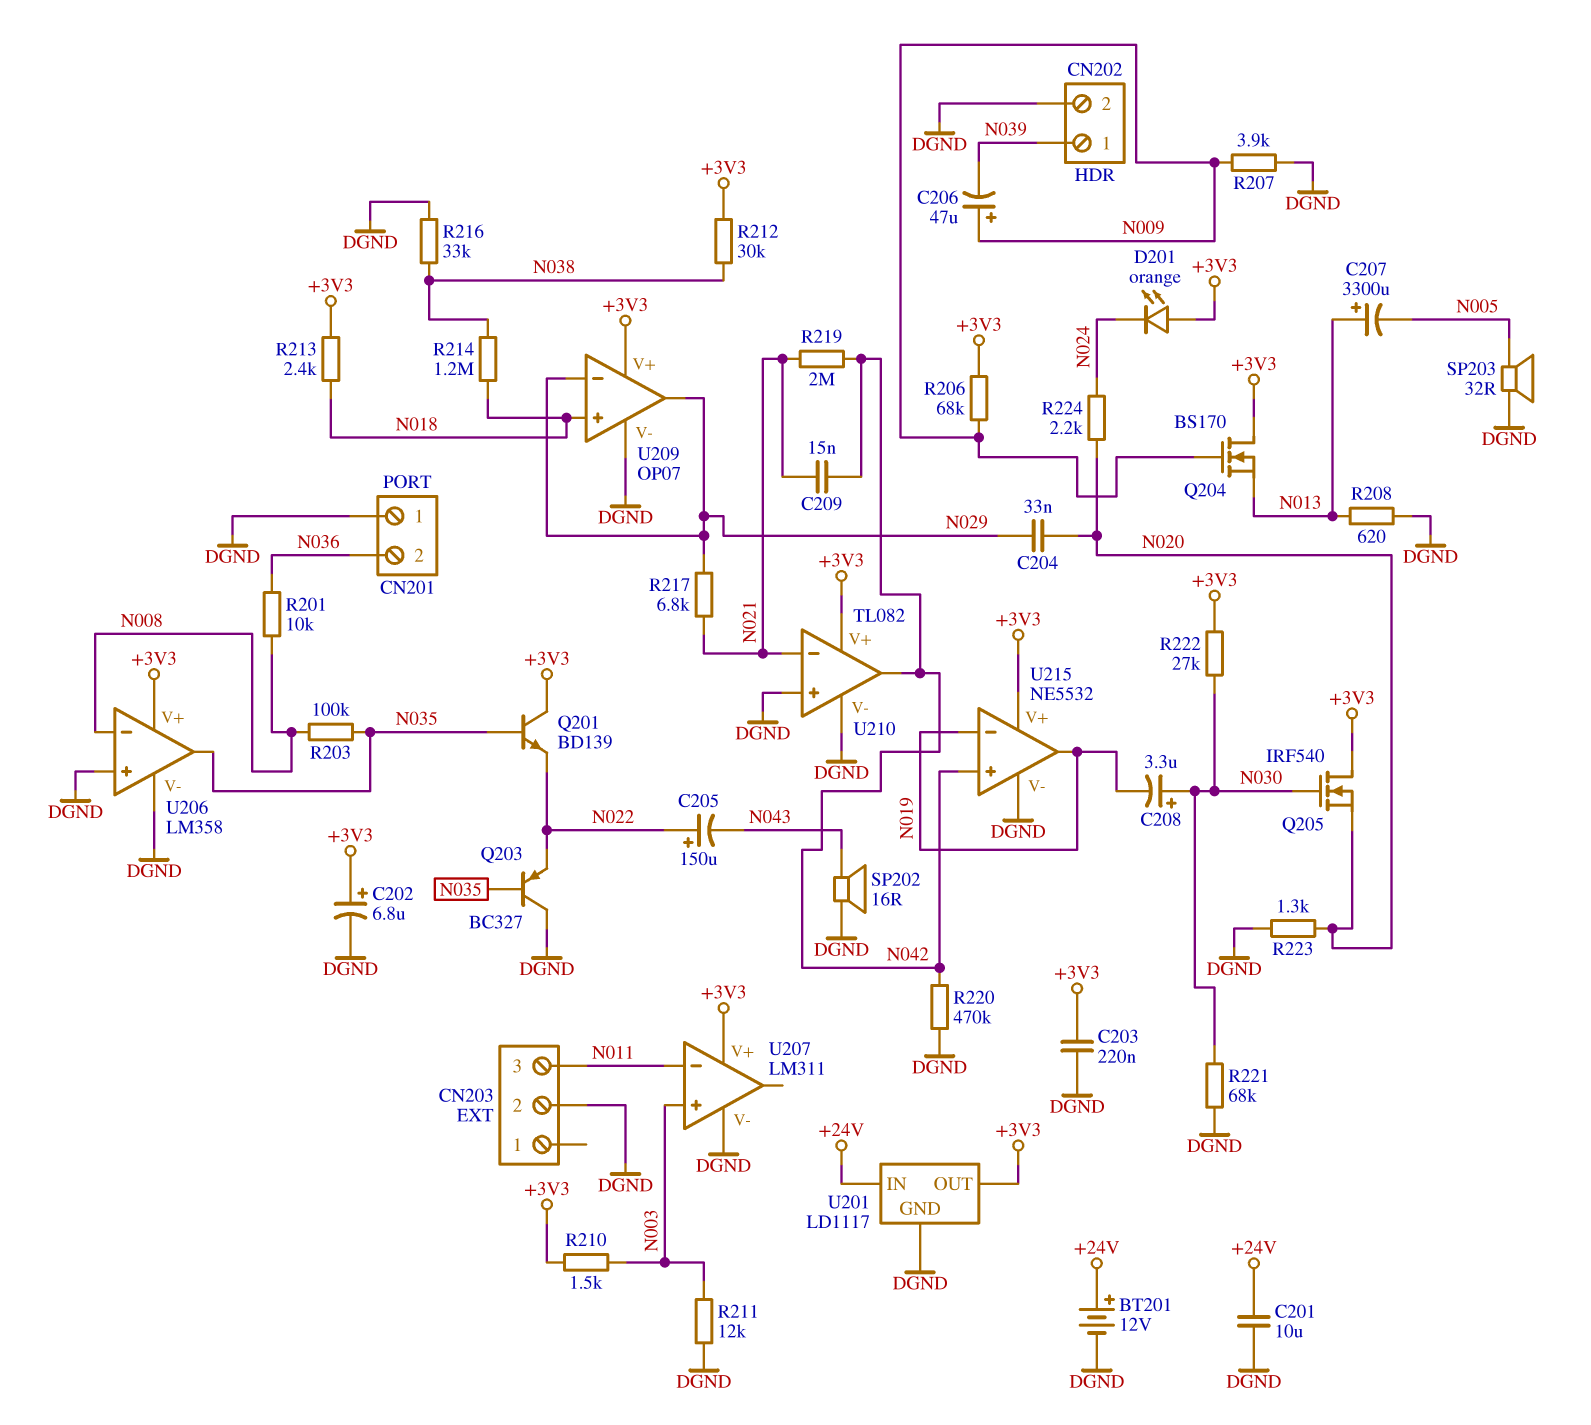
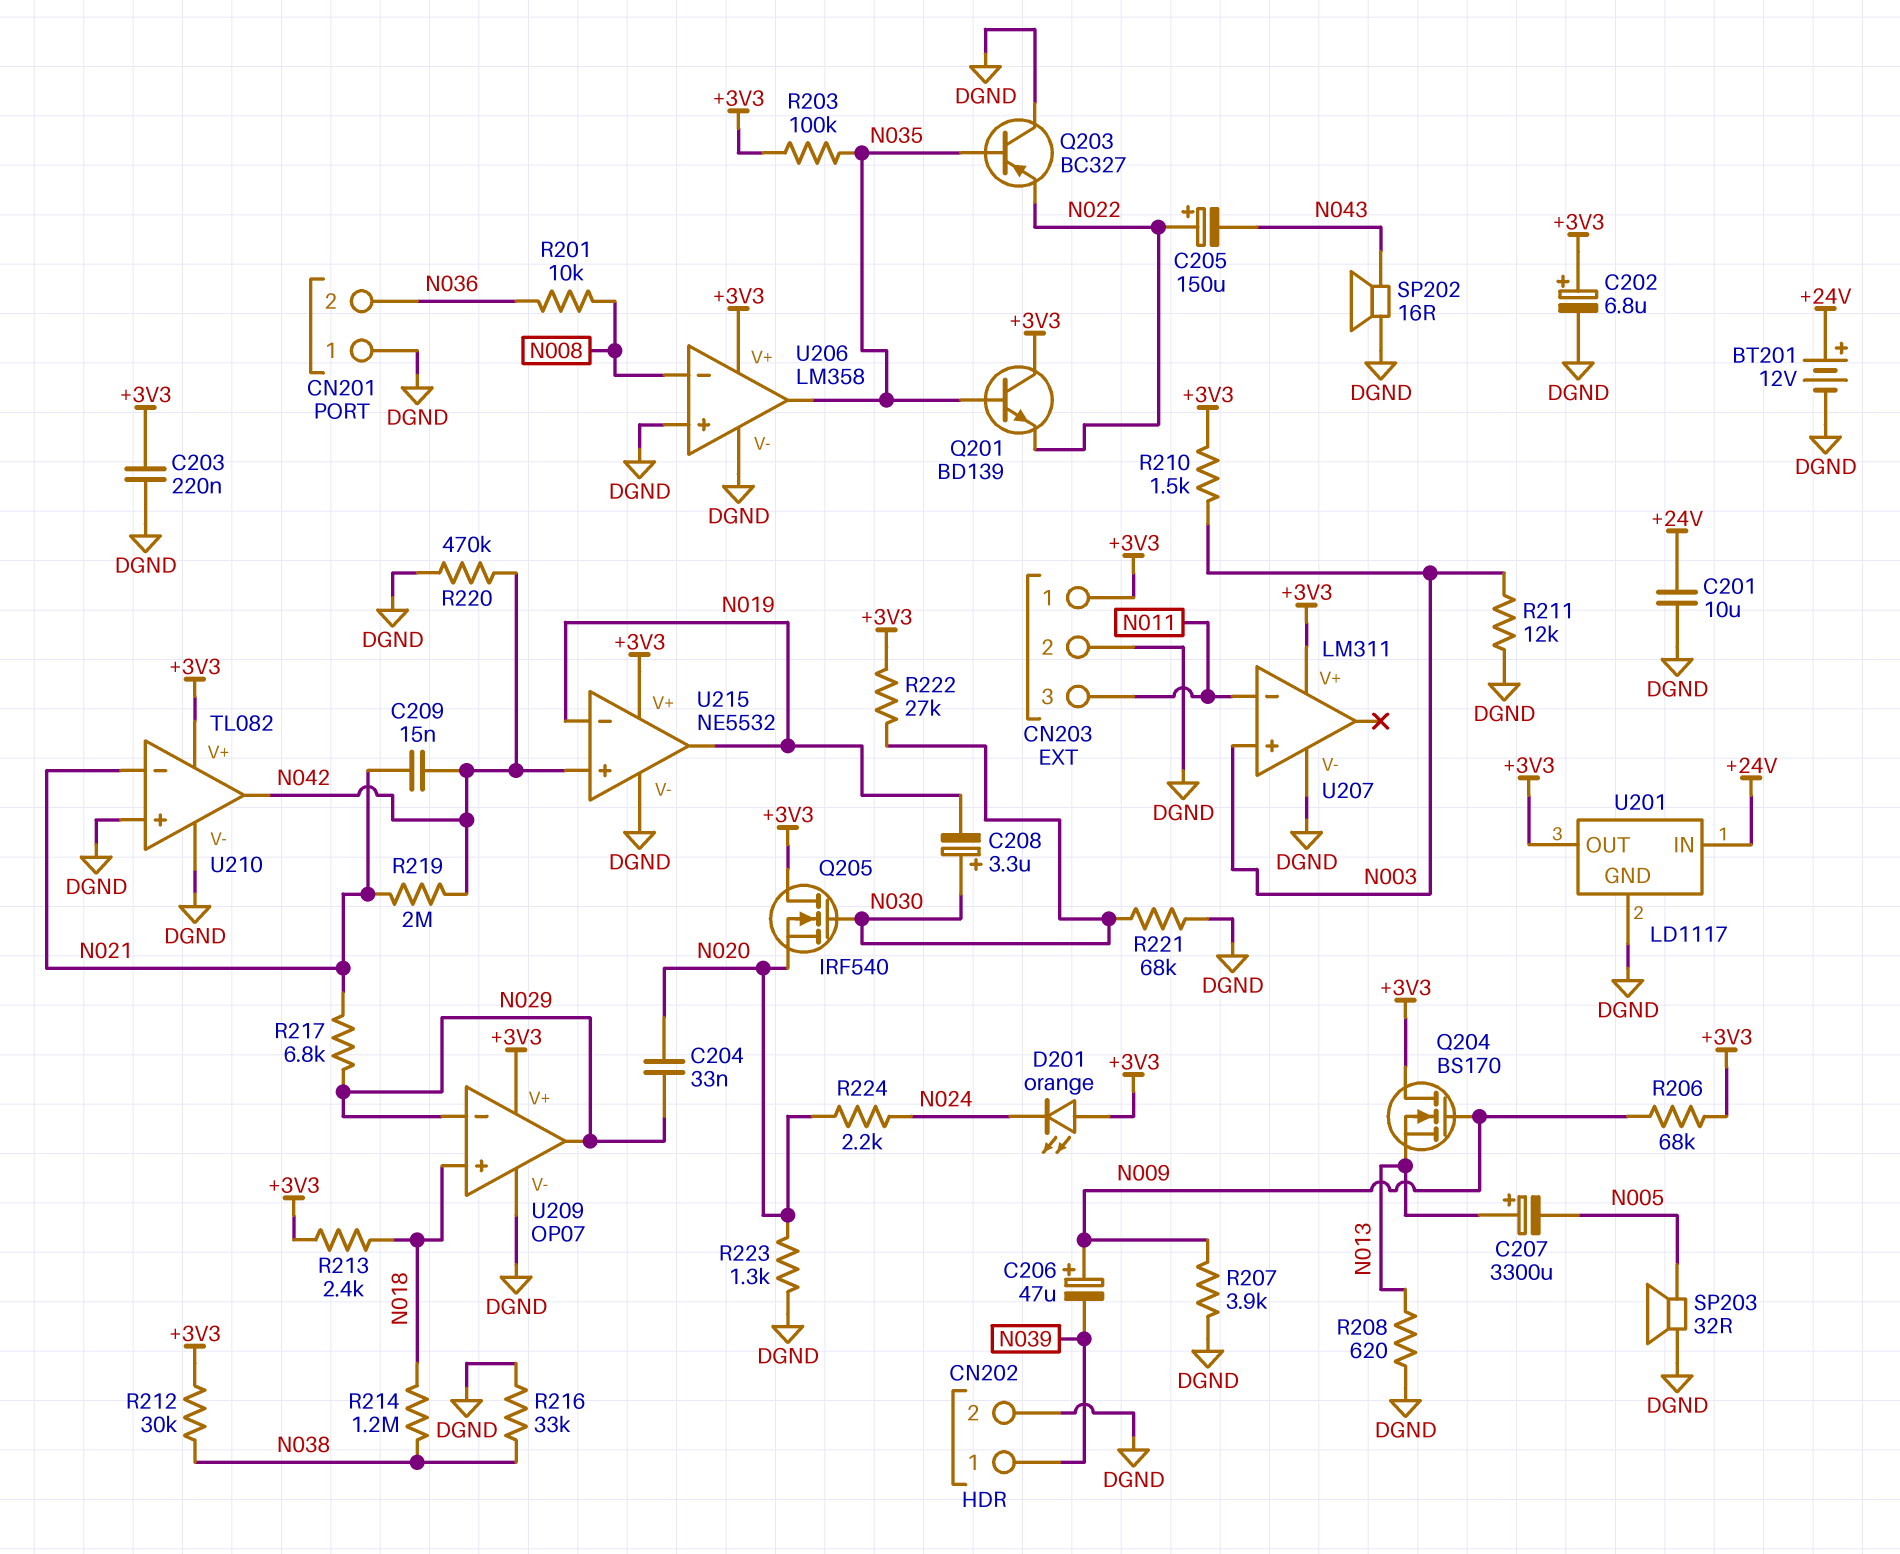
CN203 pin 1: none -> +3V3
R203: 100k (N008, N035) -> 100k (+3V3, N035)

